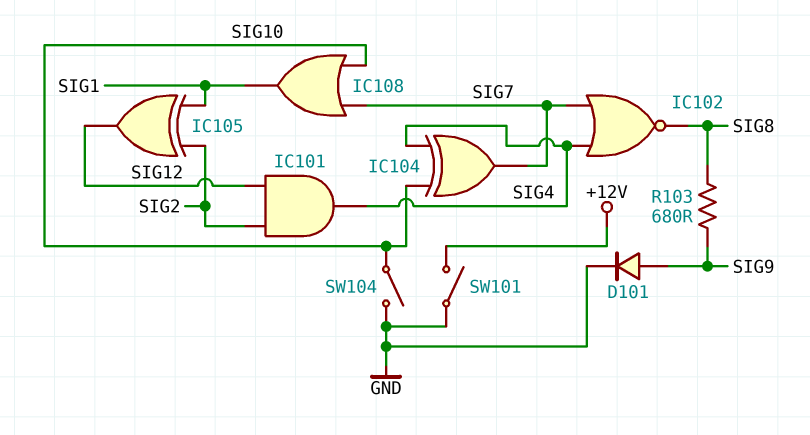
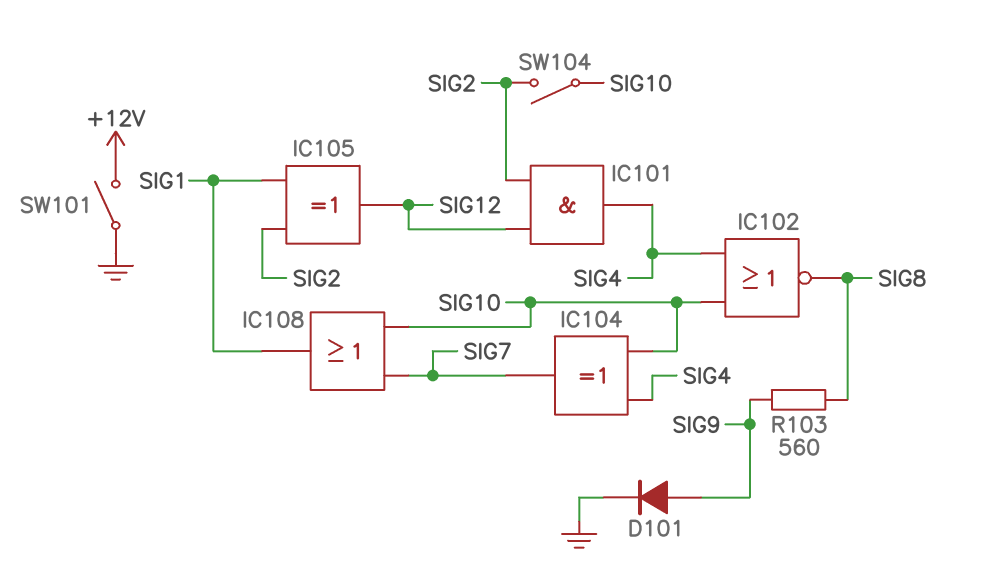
IC102: NOR (in SIG4, in SIG7, out SIG8) -> NOR (in SIG4, in SIG10, out SIG8)
R103: 680 (SIG8, SIG9) -> 560 (SIG8, SIG9)
SW104: switch (GND, SIG10) -> switch (SIG2, SIG10)

